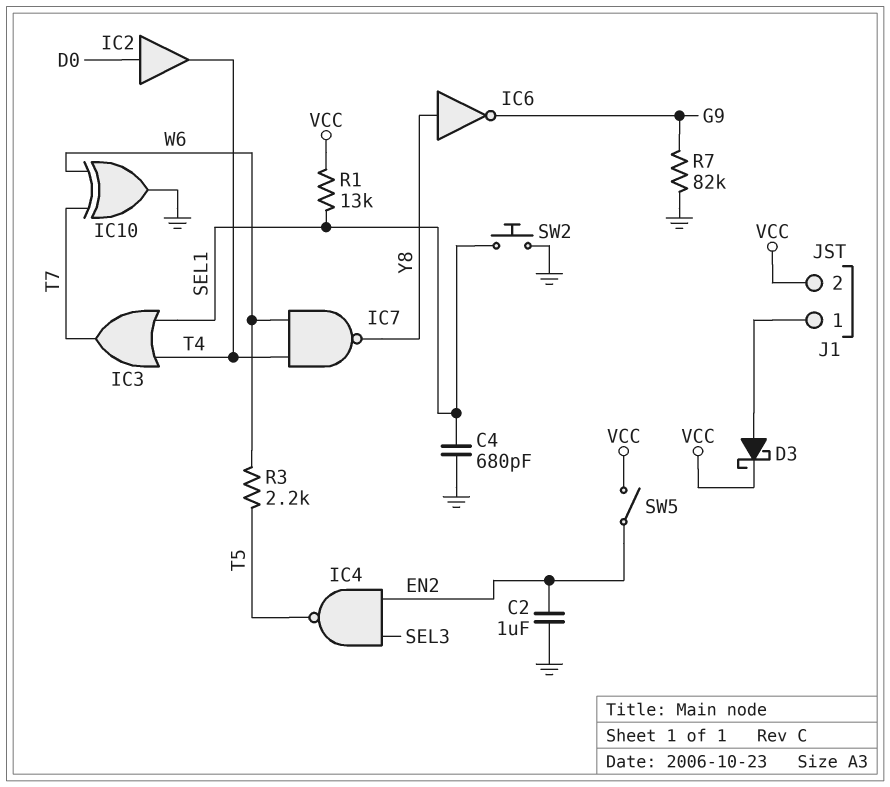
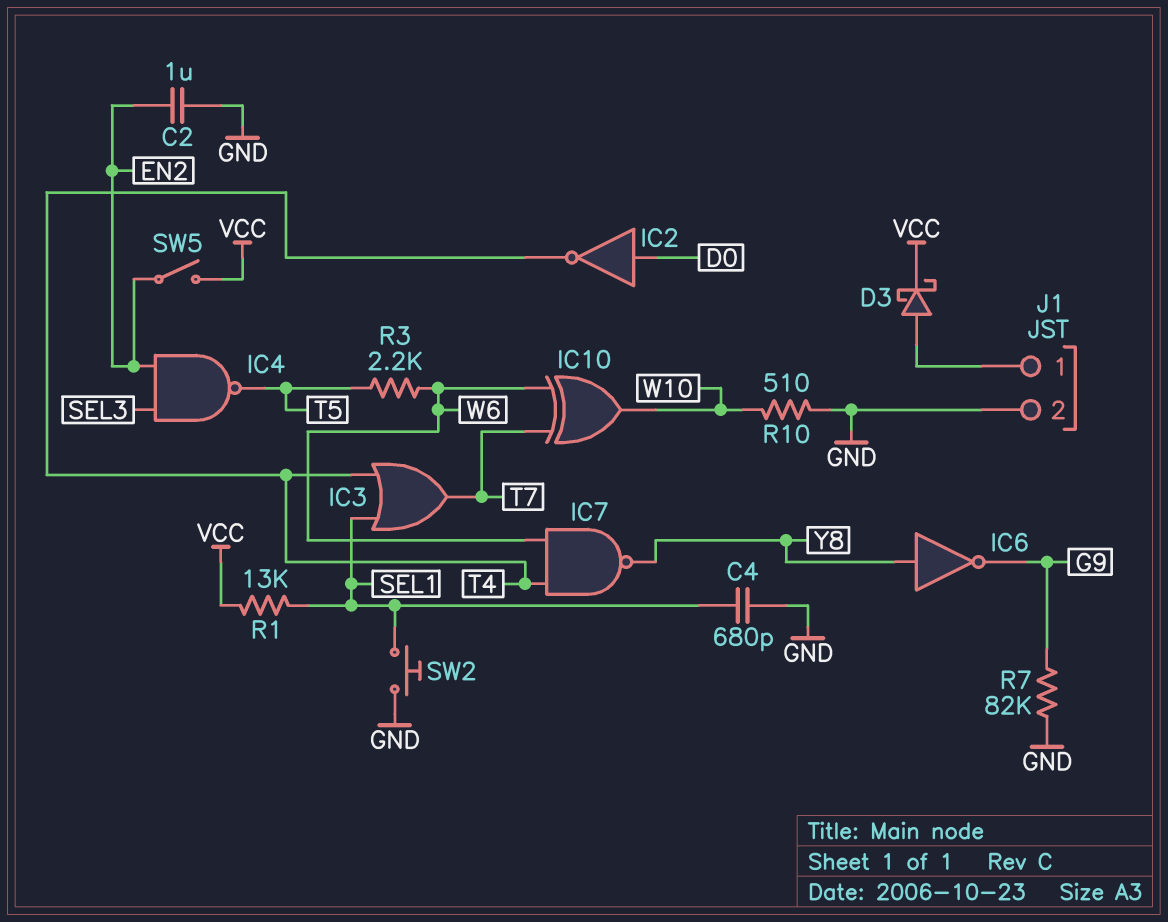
IC2: buffer (in D0, out T4) -> NOT (in D0, out T4)
IC10: XOR (in T7, in W6, out GND) -> XOR (in T7, in W6, out W10)
J1 pin 2: VCC -> GND
R10: none -> 510 (GND, W10)

